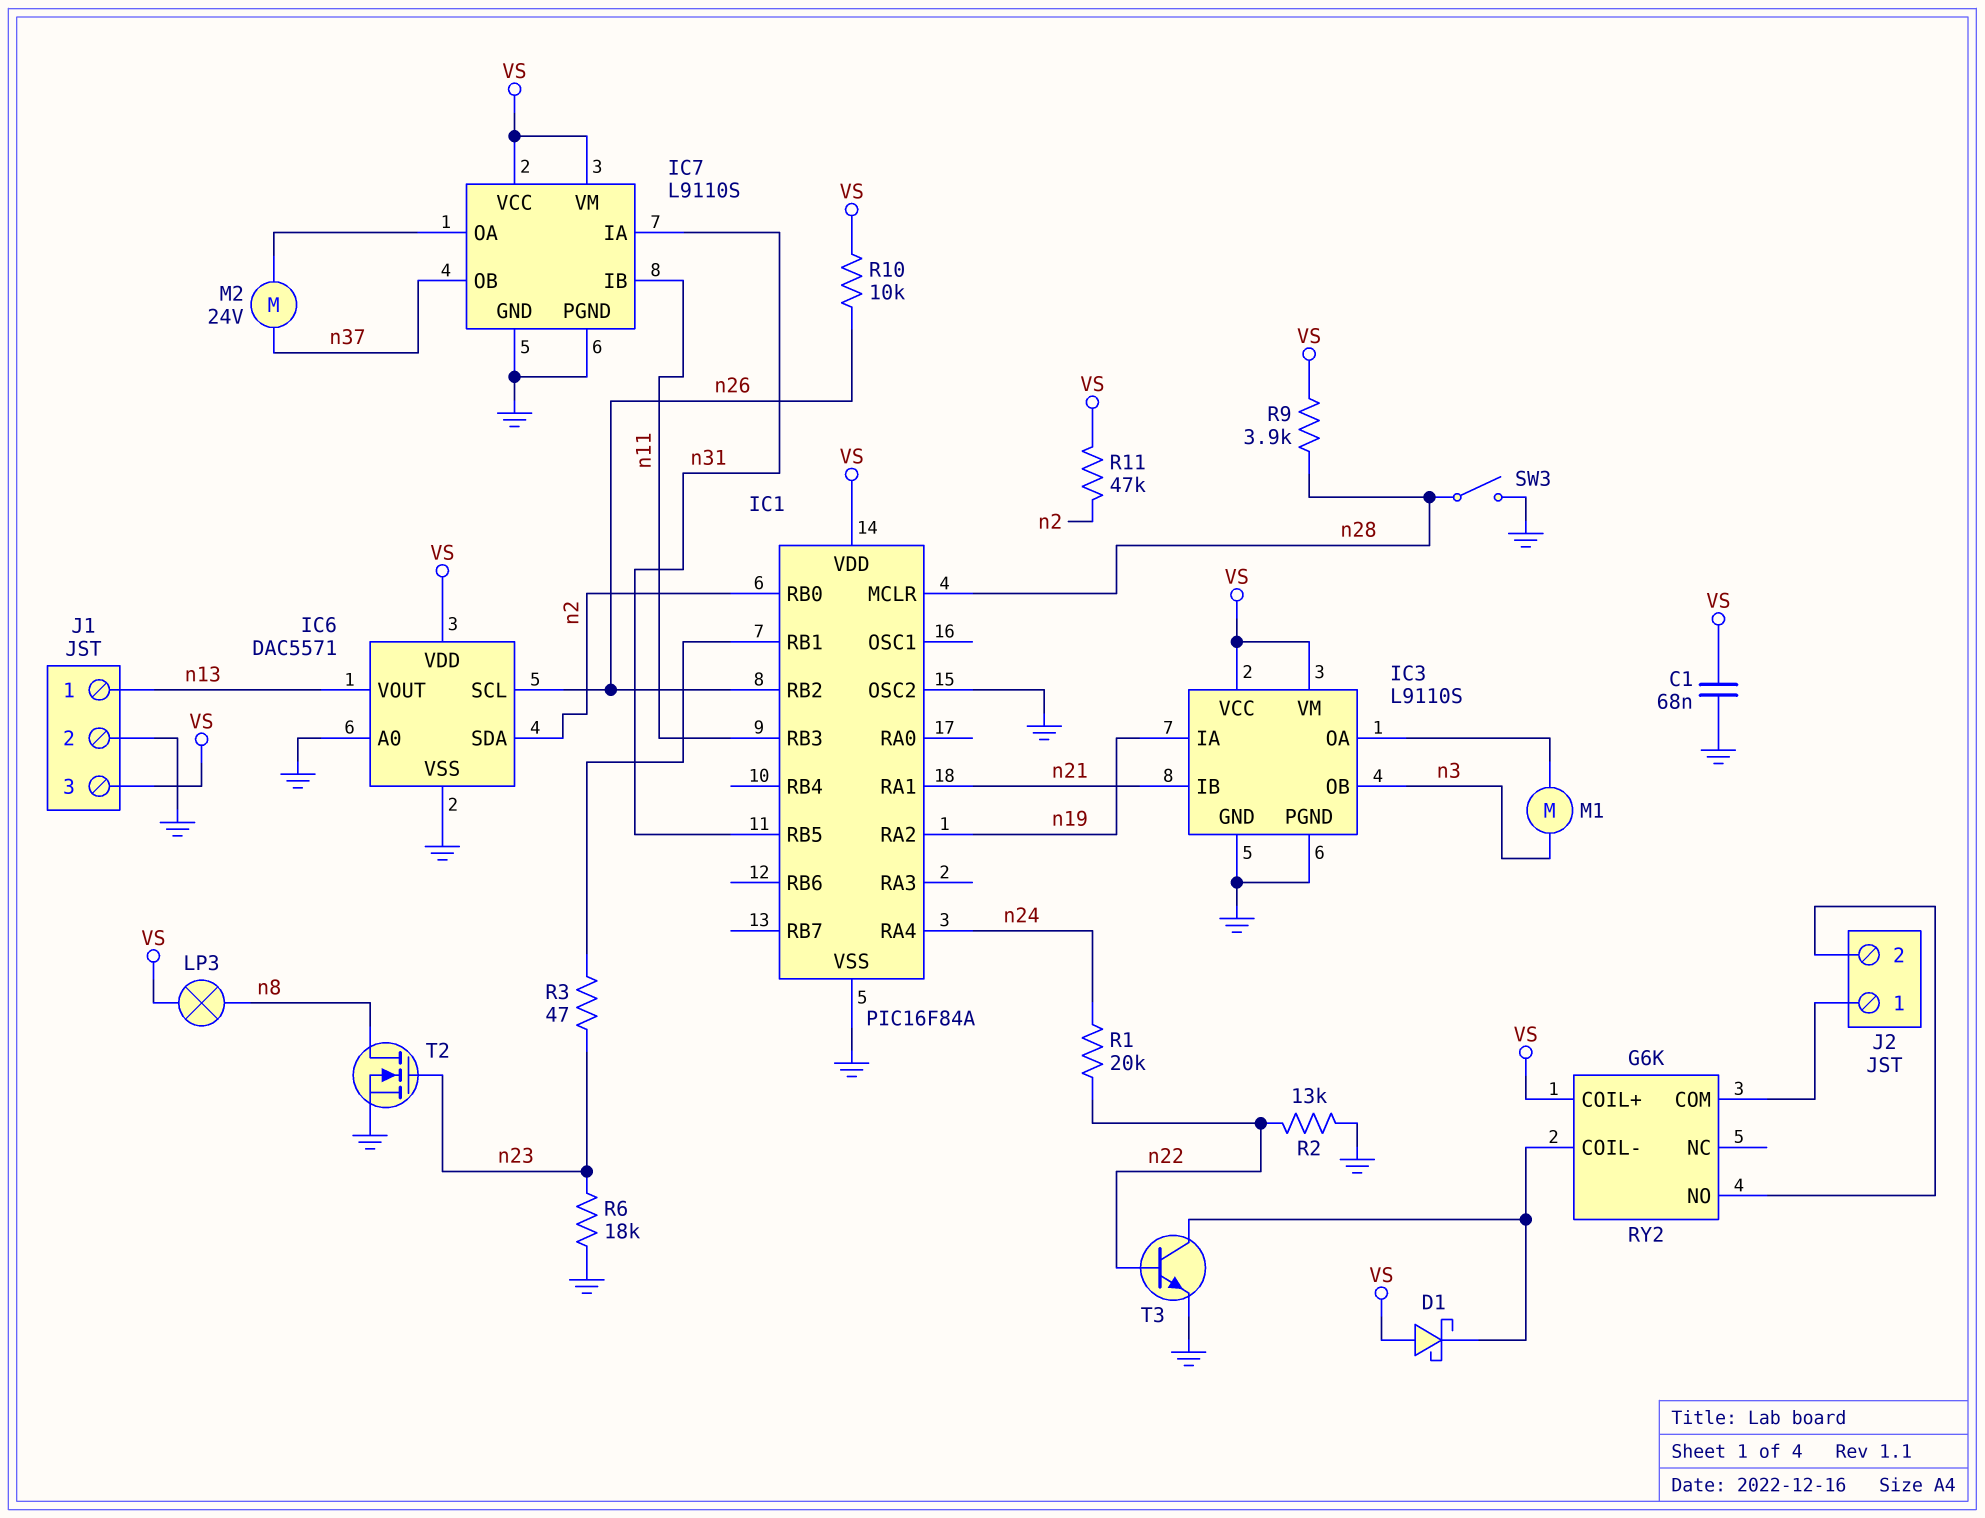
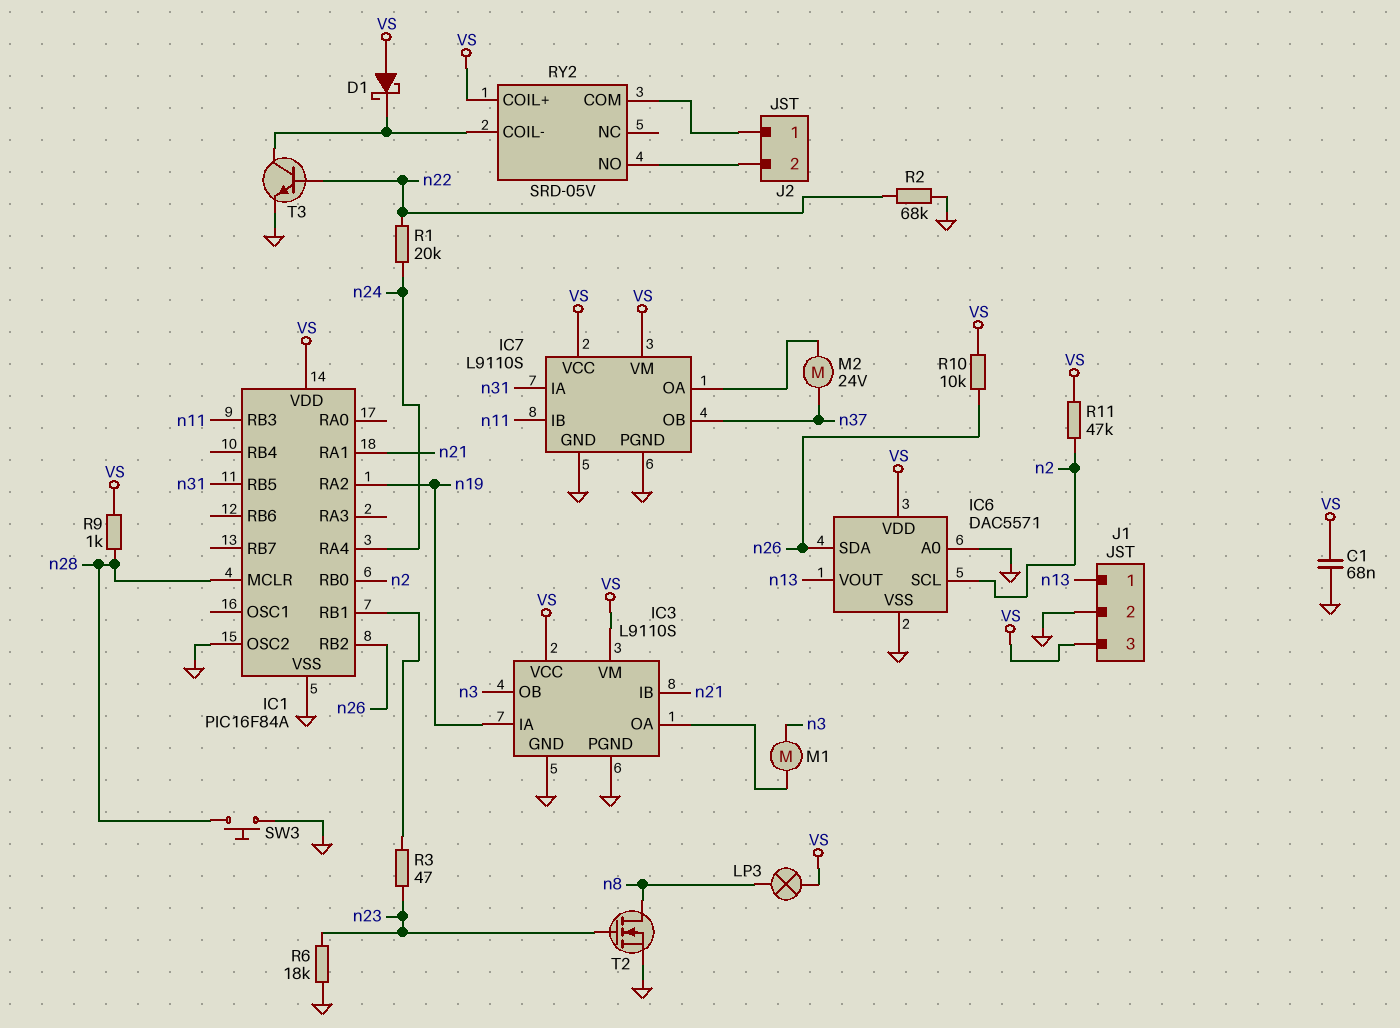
IC6 pin SCL: n26 -> n2
IC6 pin SDA: n2 -> n26
R2: 13k (GND, n22) -> 68k (GND, n22)
R9: 3.9k (VS, n28) -> 1k (VS, n28)
RY2: G6K -> SRD-05V
SW3: switch (GND, n28) -> button (GND, n28)

